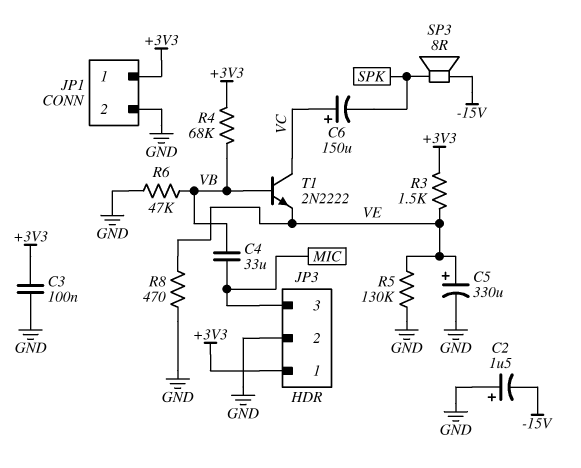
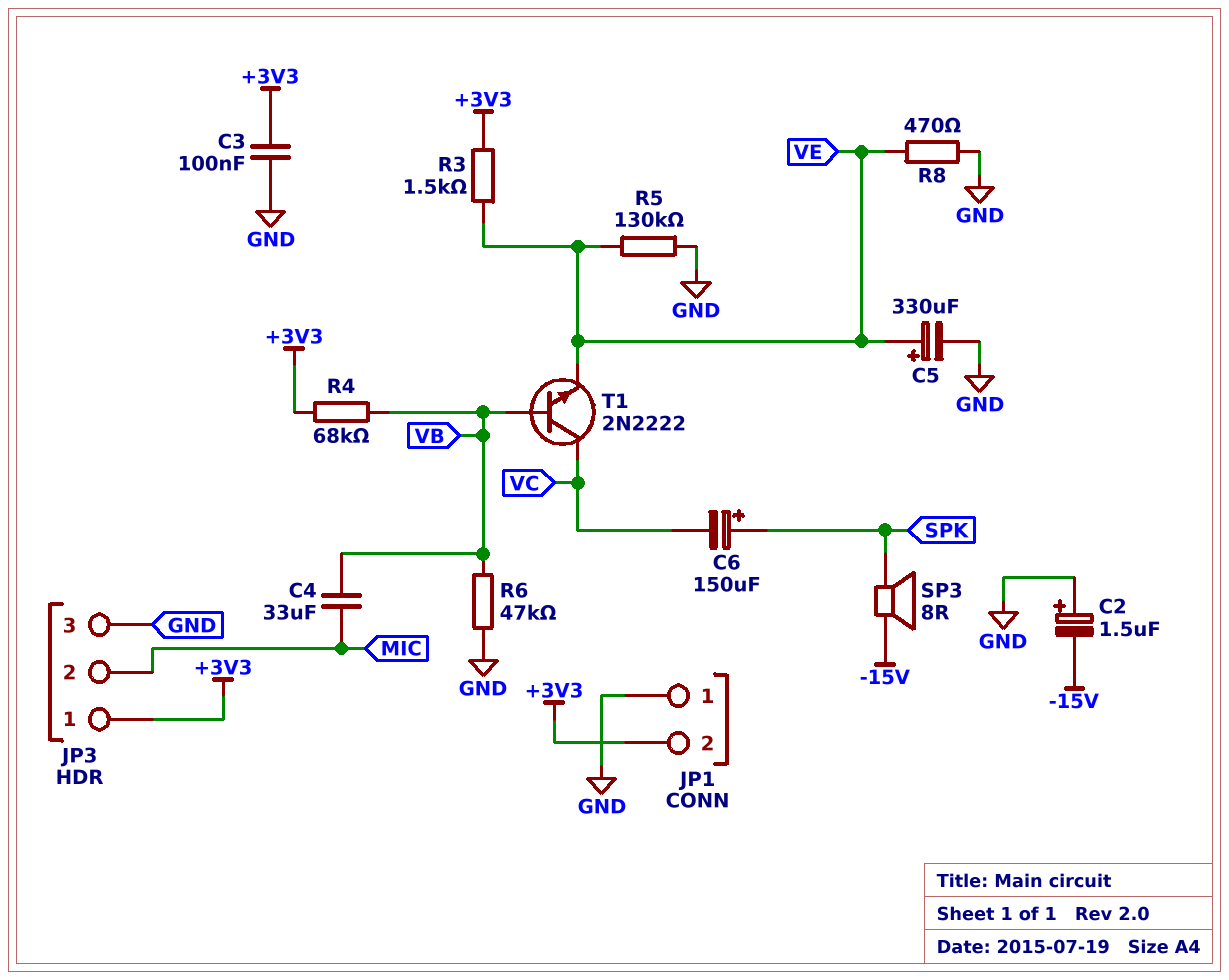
C6: 150uF (plus VC, minus SPK) -> 150uF (plus SPK, minus VC)
JP1 pin 1: +3V3 -> GND
JP1 pin 2: GND -> +3V3
JP3 pin 2: GND -> MIC
JP3 pin 3: MIC -> GND

